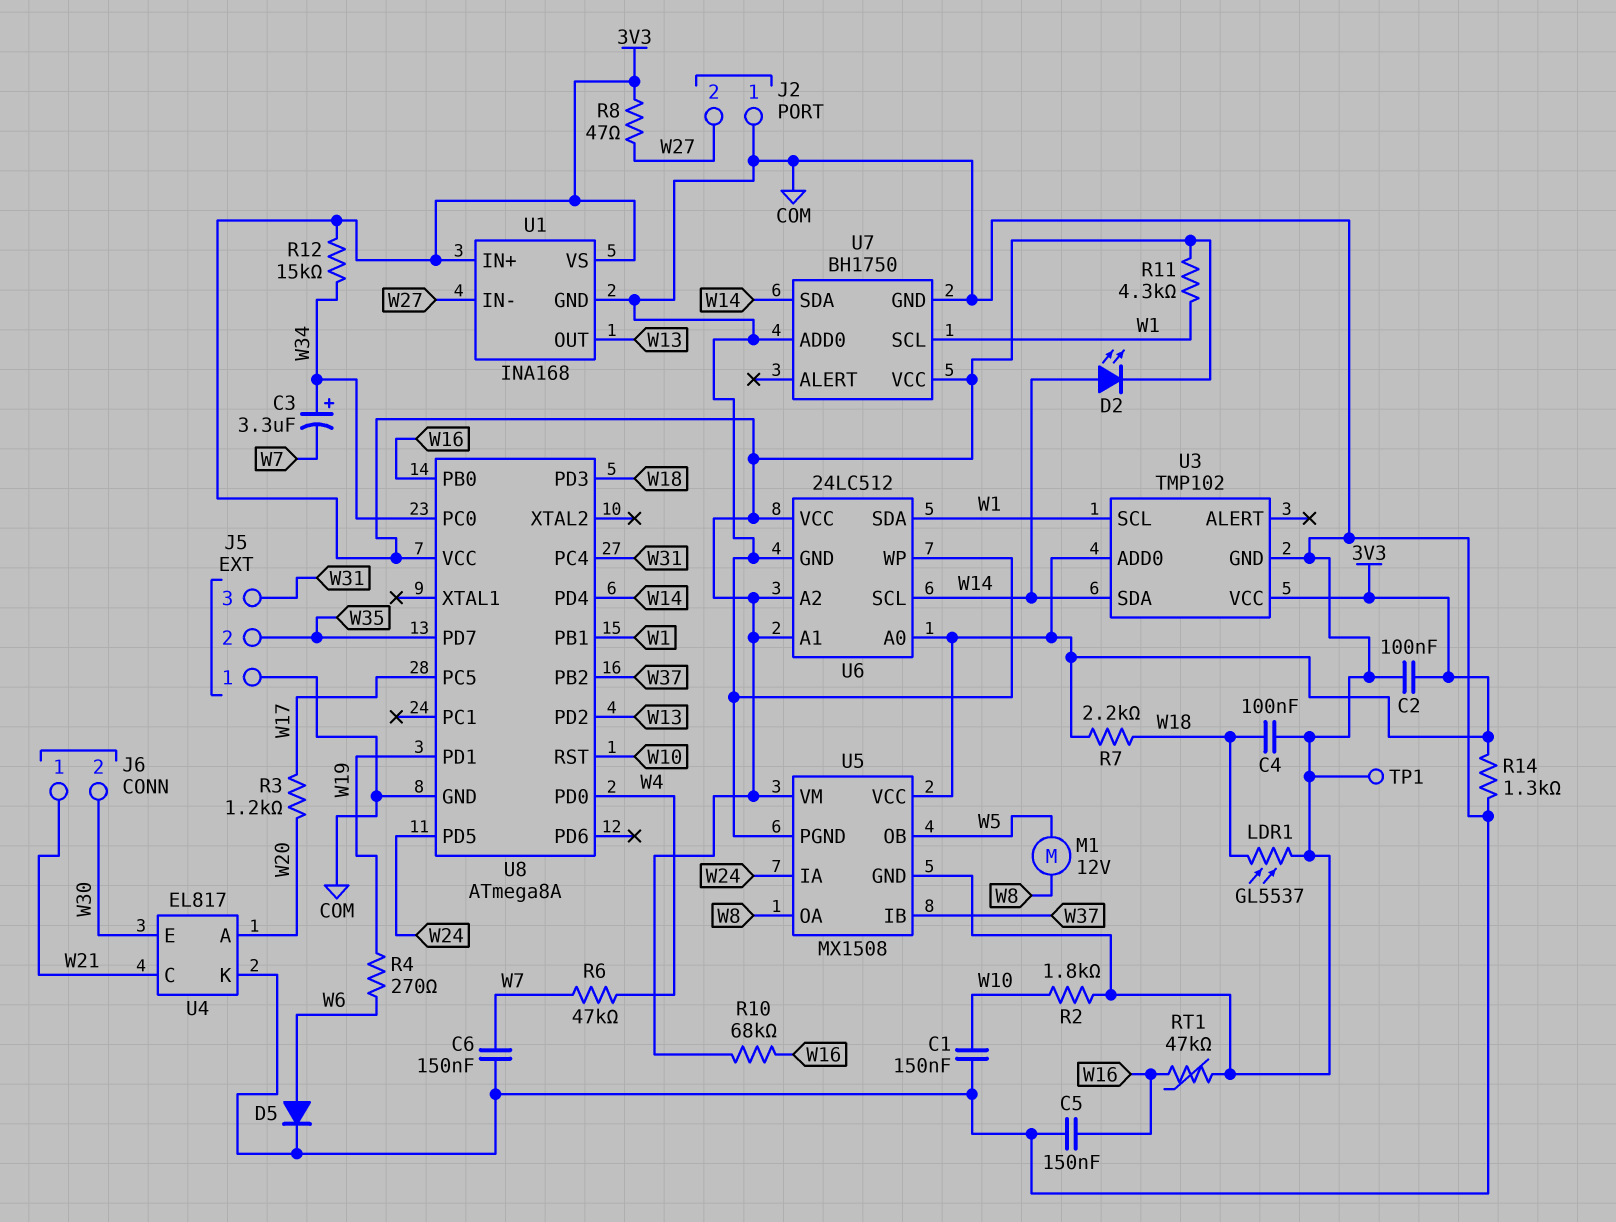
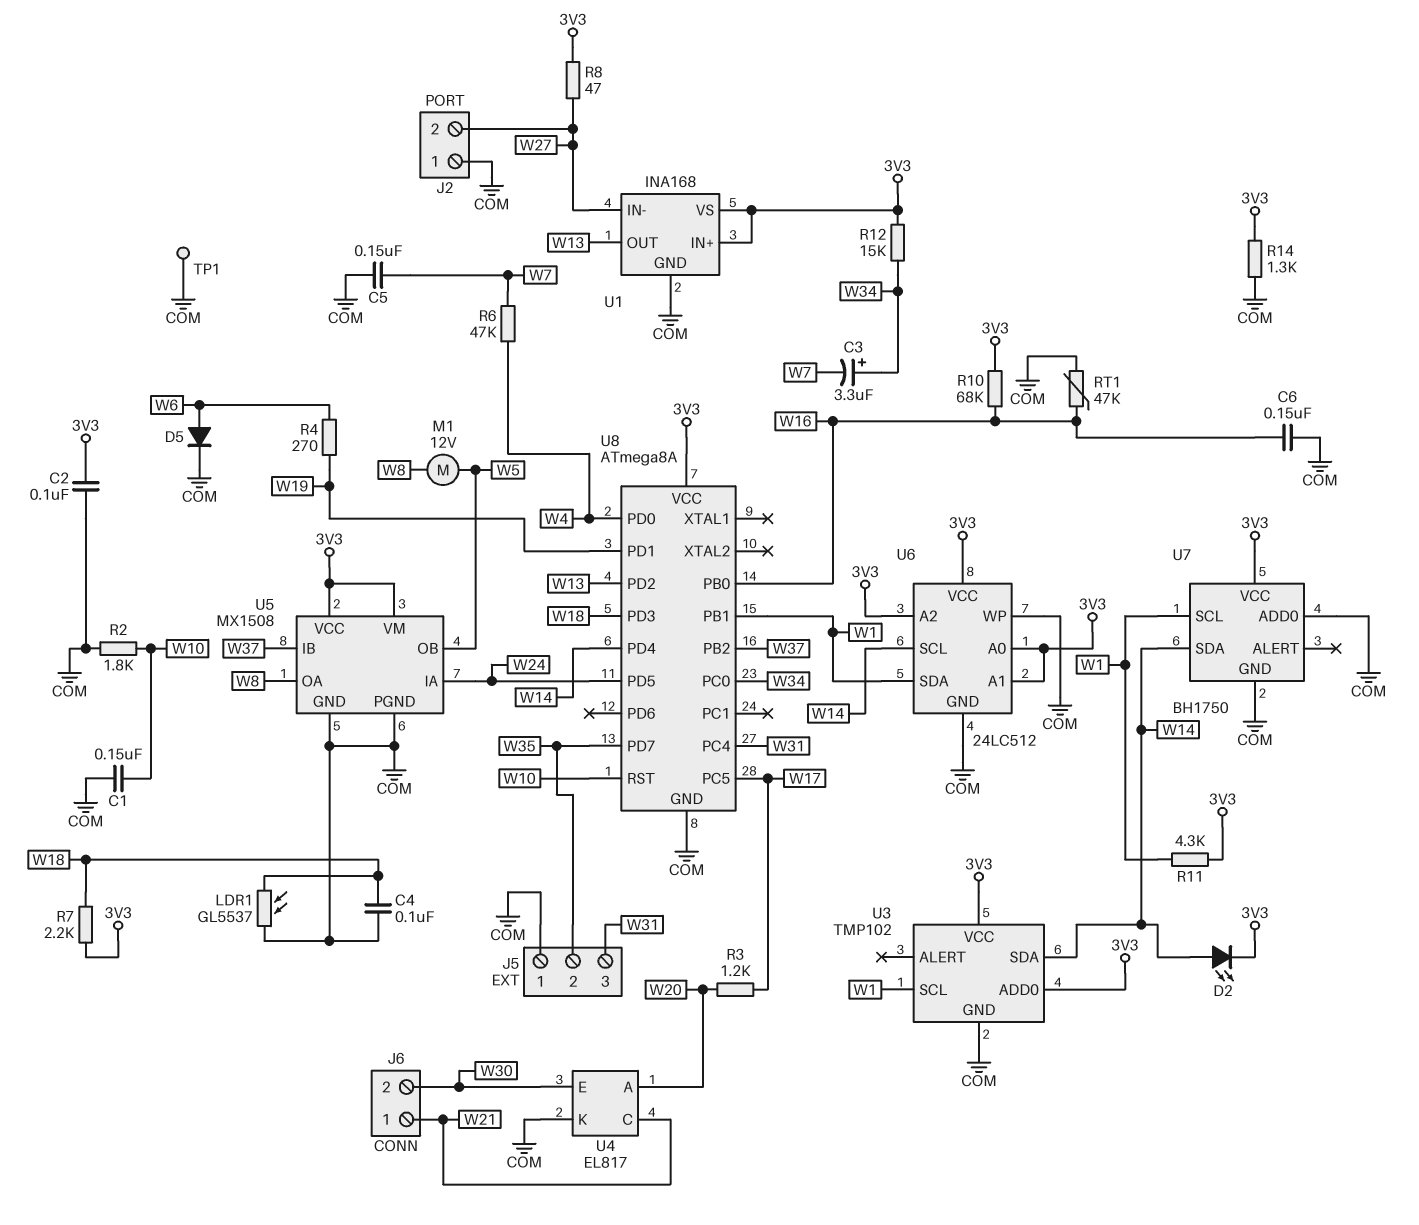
C5: 150nF (COM, W16) -> 150nF (COM, W7)
C6: 150nF (COM, W7) -> 150nF (COM, W16)

